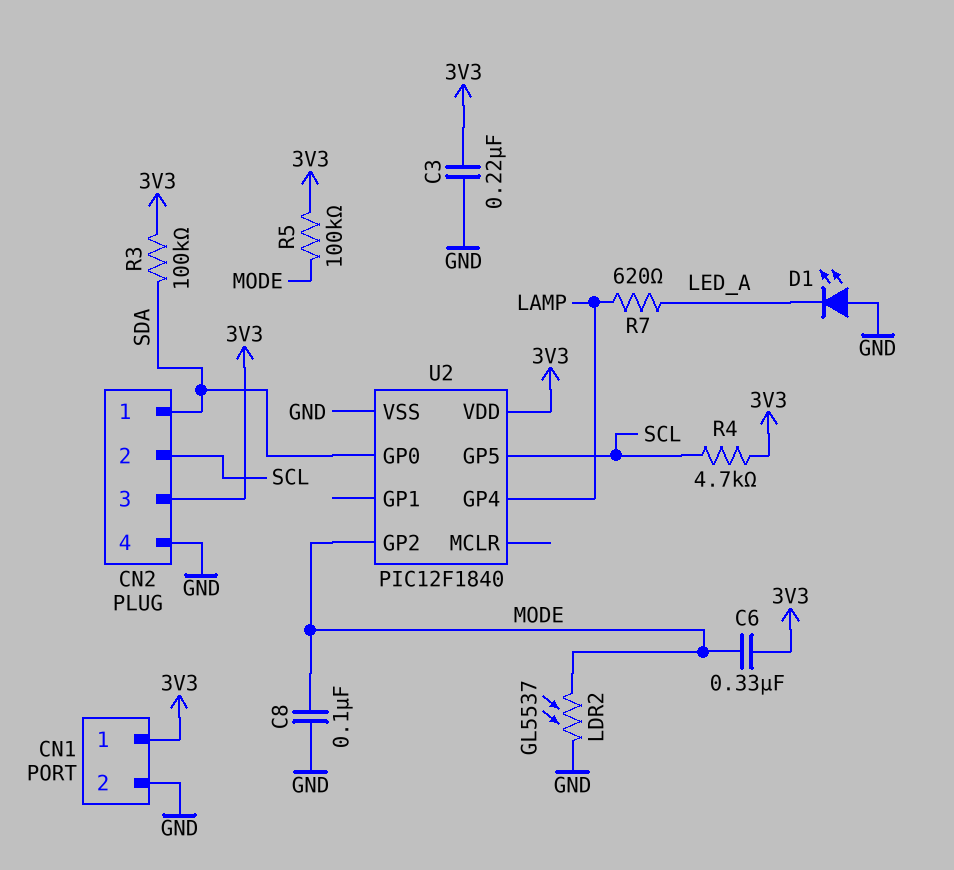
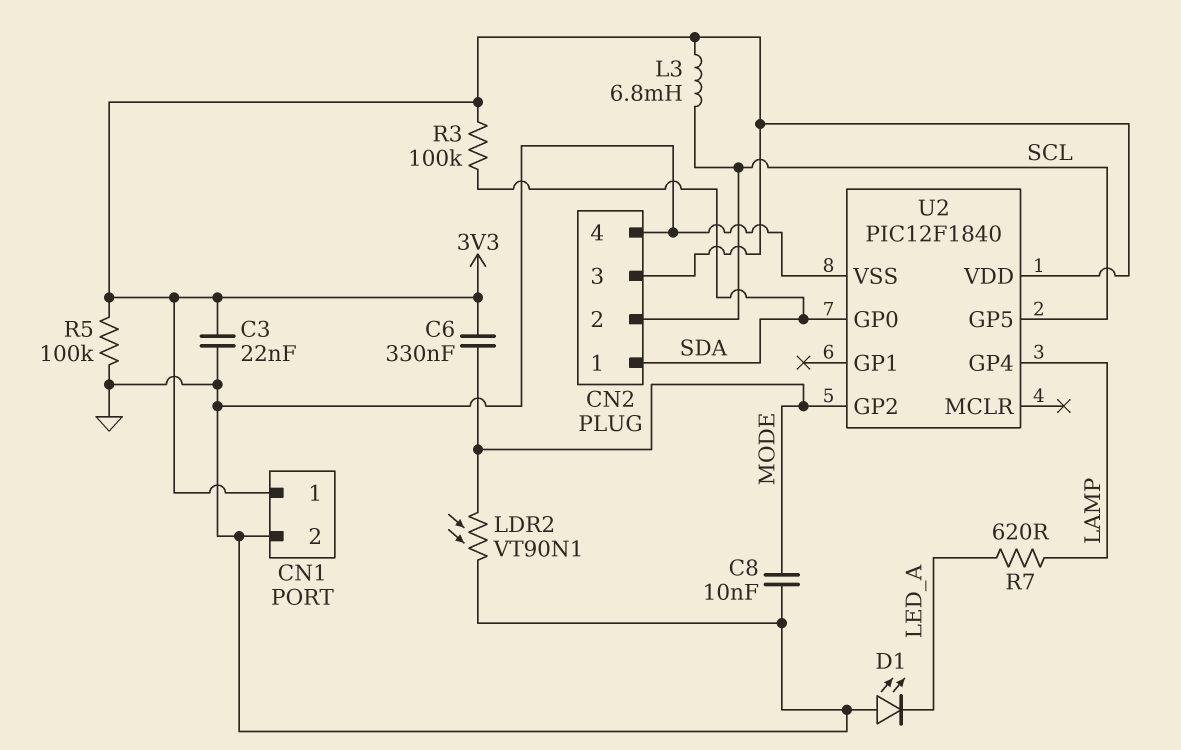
C3: 220nF (3V3, GND) -> 22nF (3V3, GND)
C8: 100nF (GND, MODE) -> 10nF (GND, MODE)
L3: none -> 6.8mH (3V3, SCL)
LDR2: GL5537 (GND, MODE) -> VT90N1 (GND, MODE)
R4: 4.7k (3V3, SCL) -> none
R5: 100k (3V3, MODE) -> 100k (3V3, GND)

